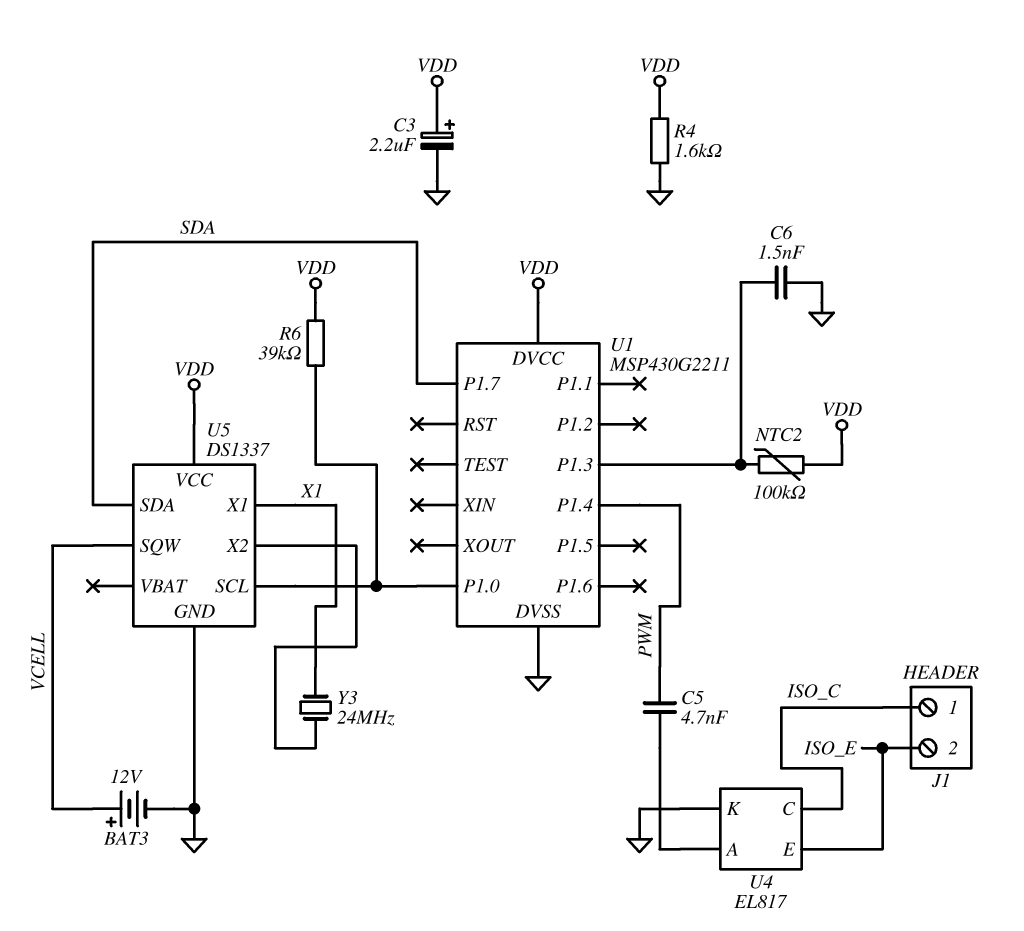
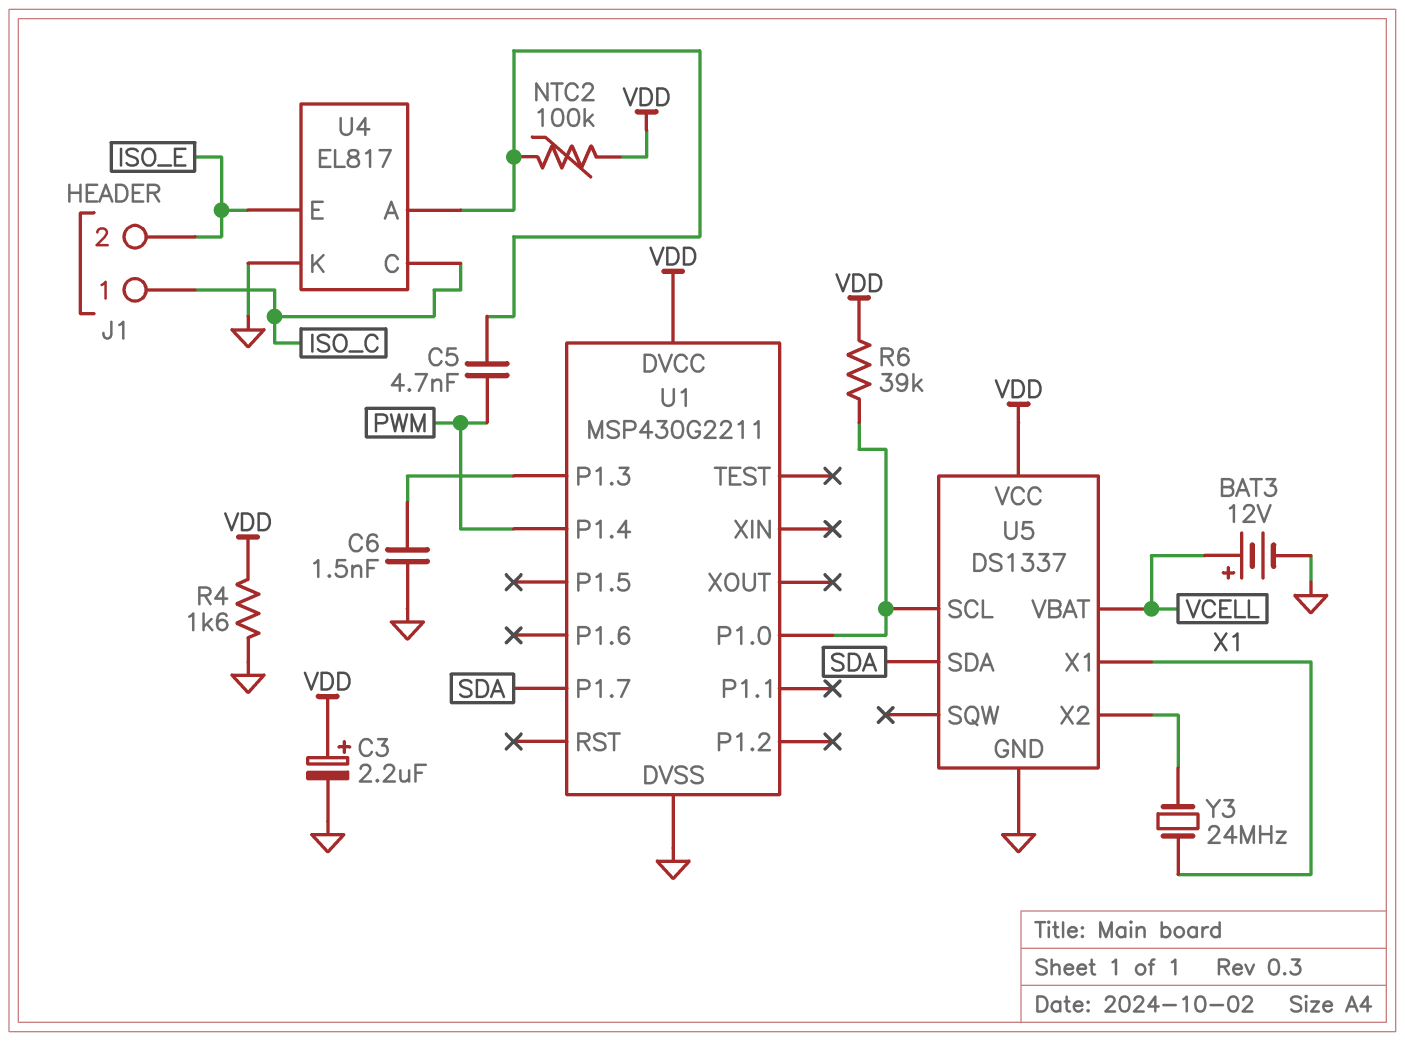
NTC2: 100k (U1/P1.3, VDD) -> 100k (U4/A, VDD)
U5 pin SQW: VCELL -> none
U5 pin VBAT: none -> VCELL

